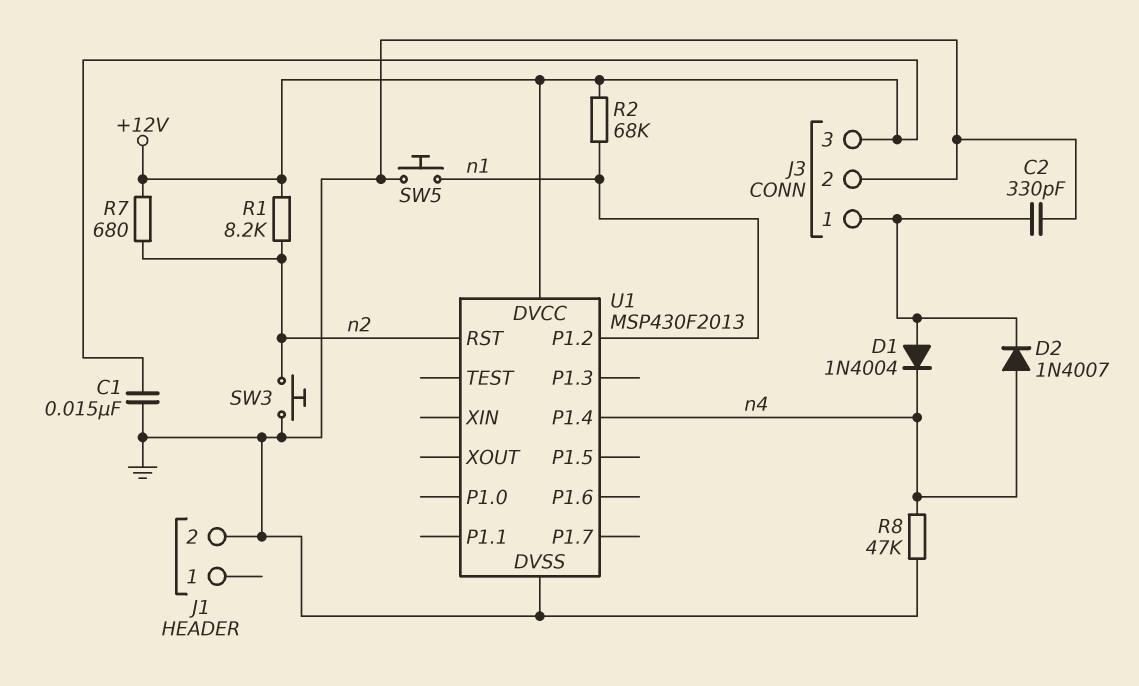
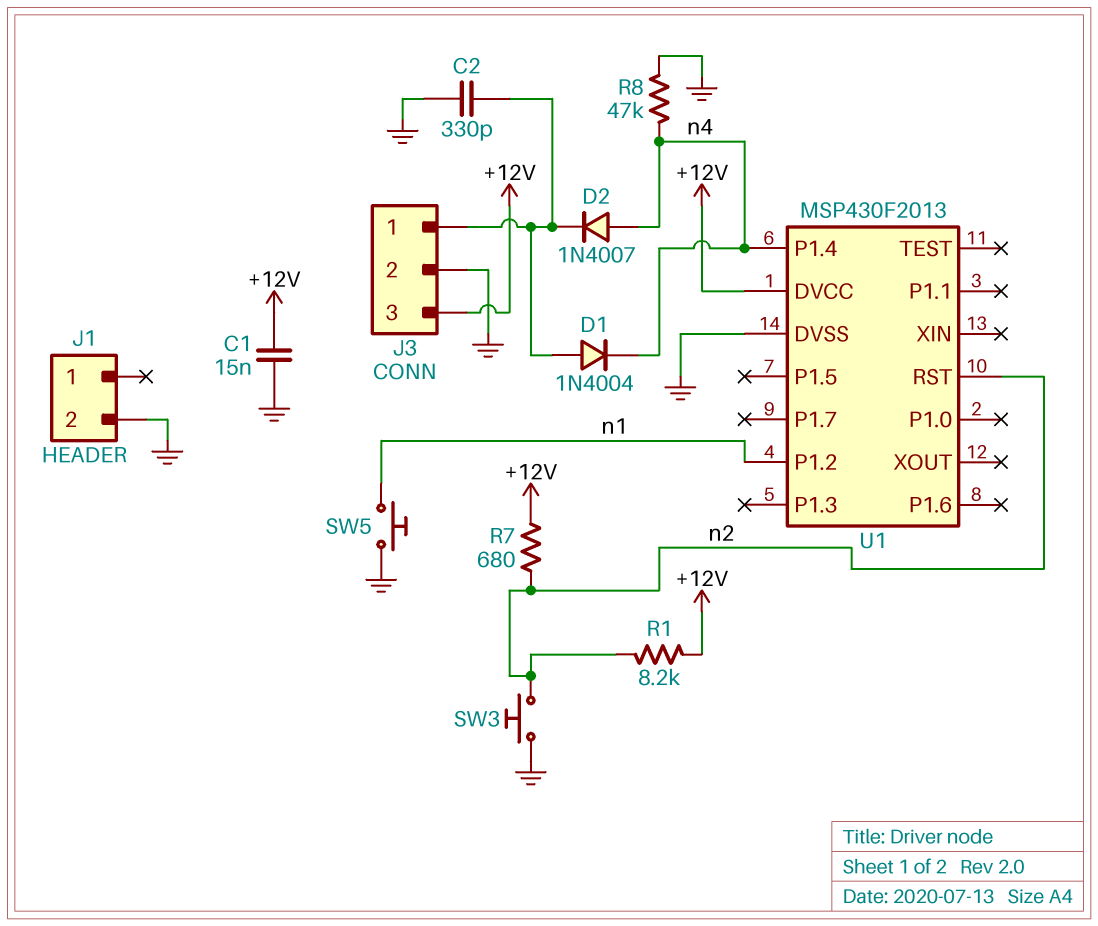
R2: 68k (+12V, n1) -> none

